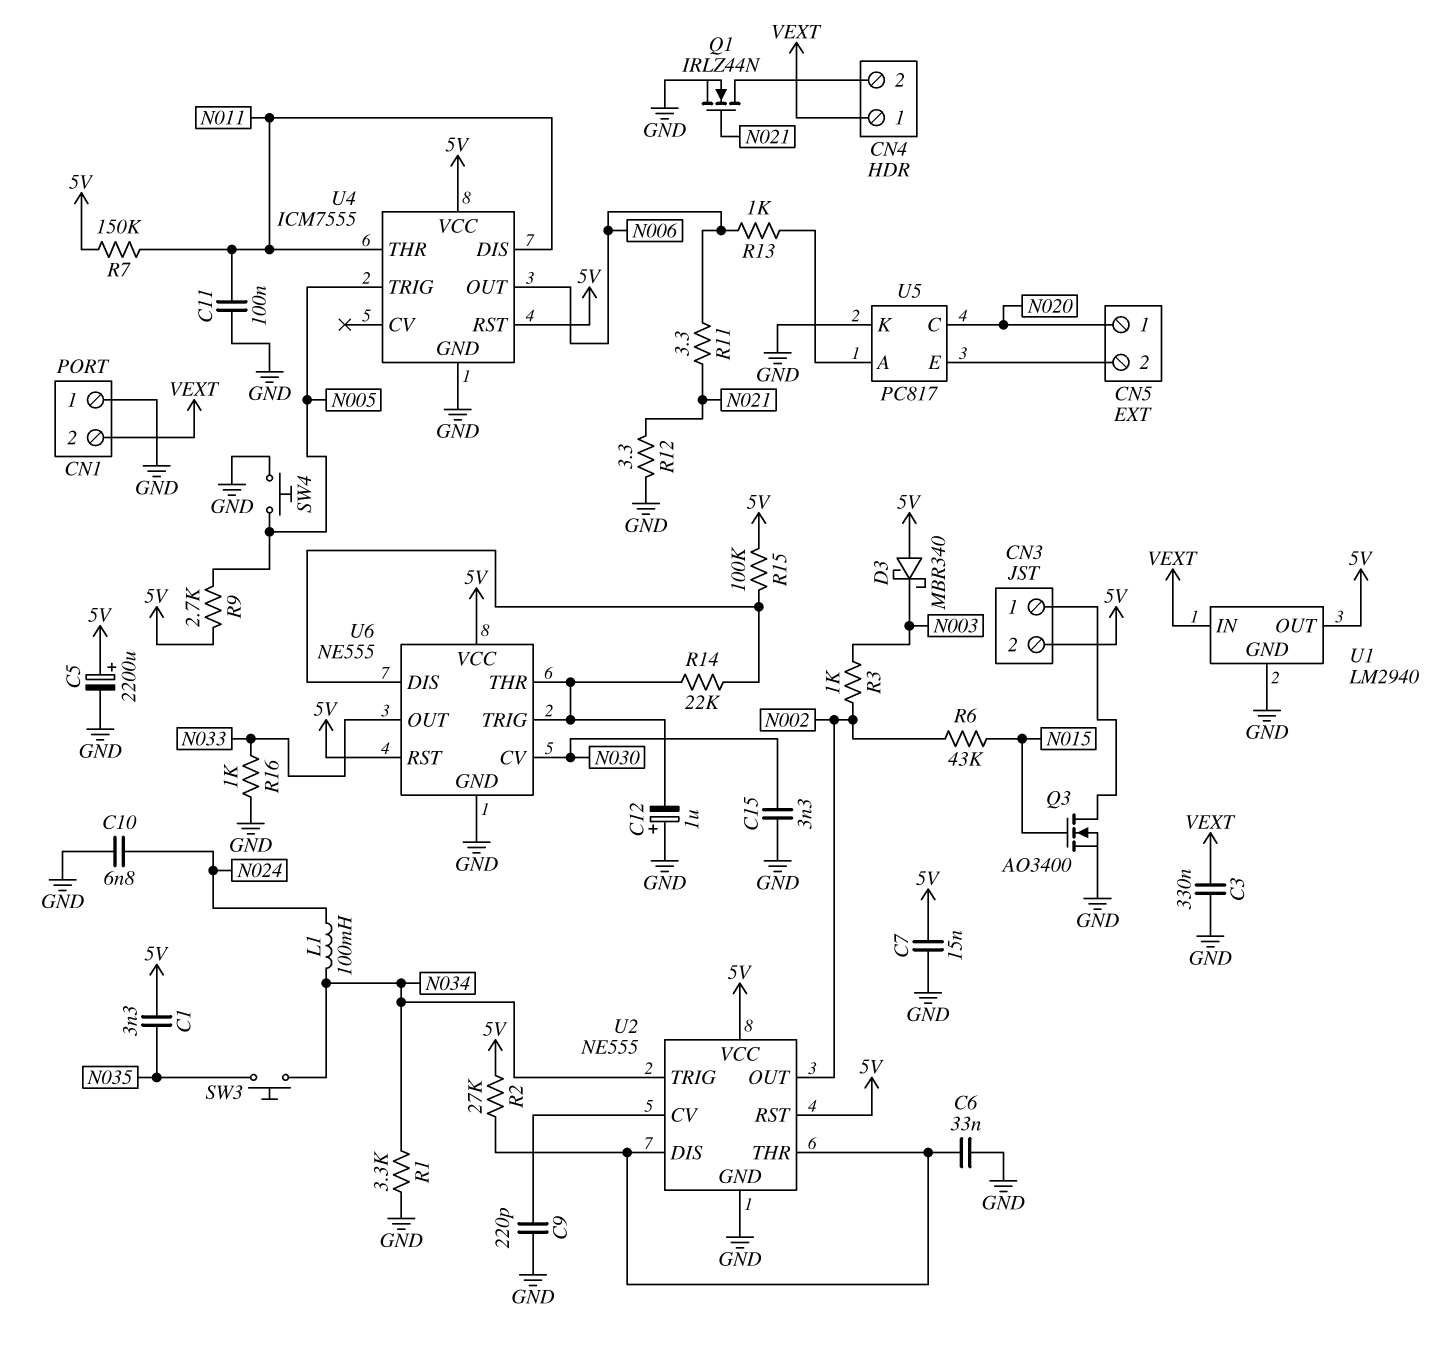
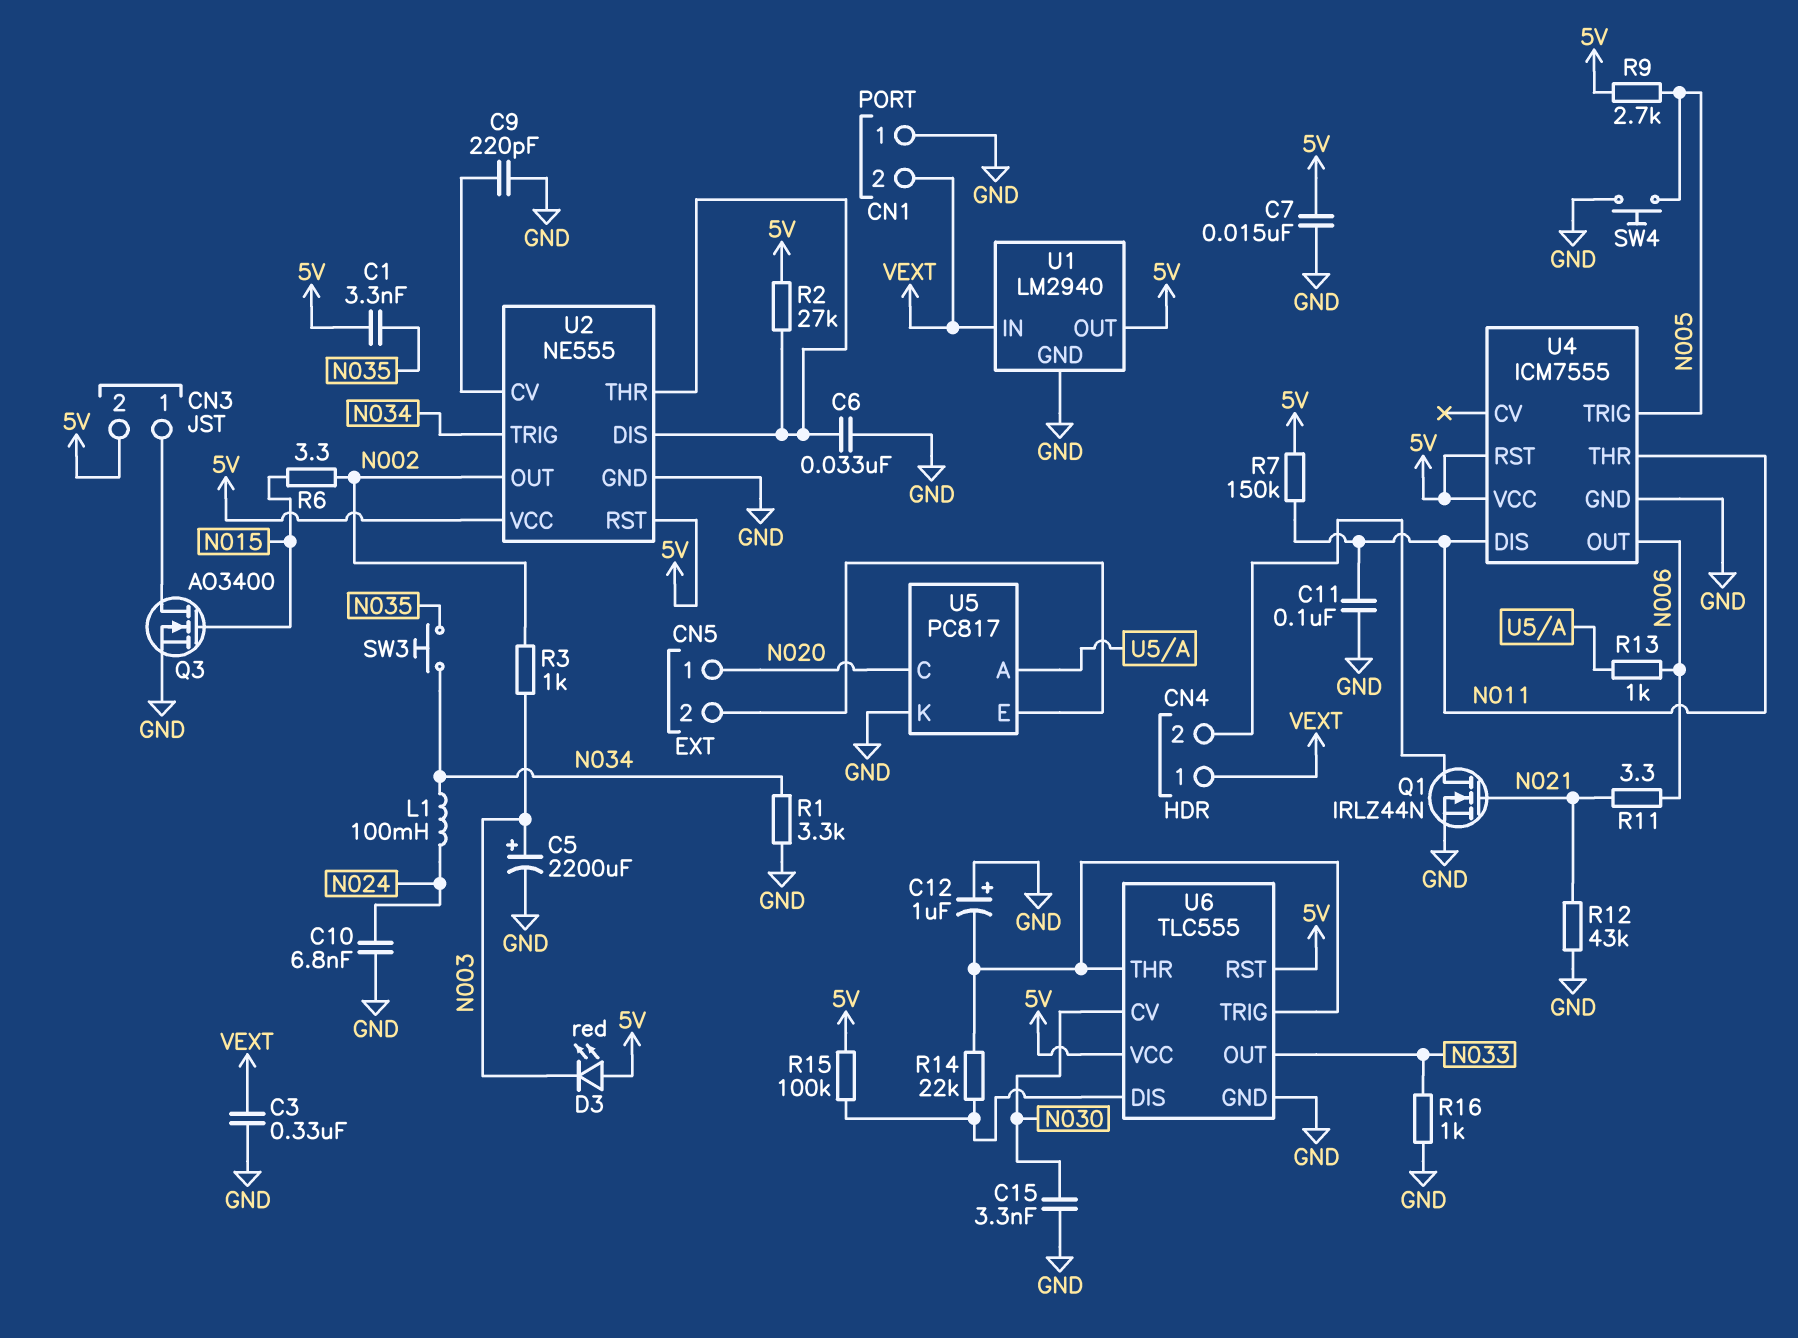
C5: 2200uF (plus 5V, minus GND) -> 2200uF (plus N003, minus GND)
D3: schottky MBR340 (A 5V, K N003) -> LED red (A 5V, K N003)
R6: 43k (N002, N015) -> 3.3 (N002, N015)
R12: 3.3 (GND, N021) -> 43k (GND, N021)
U6: NE555 -> TLC555

